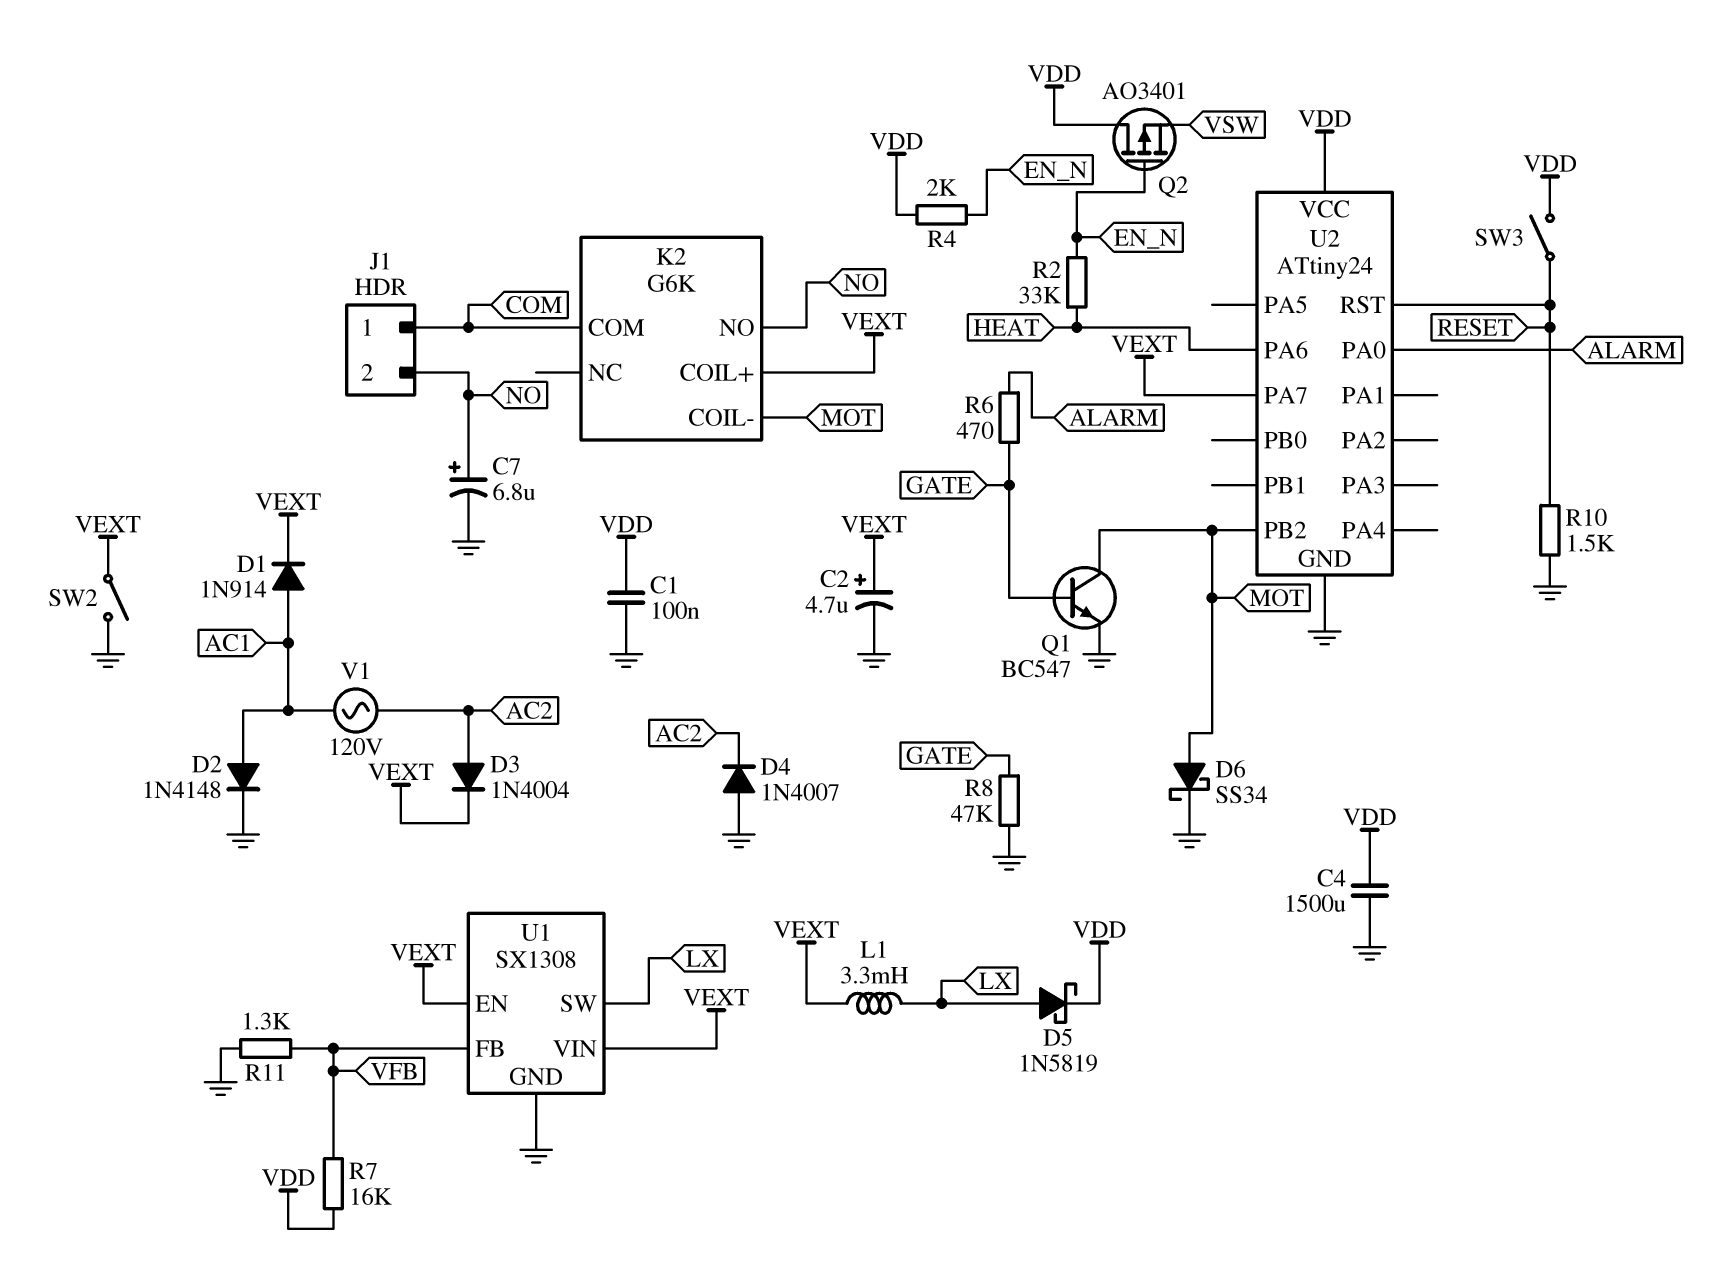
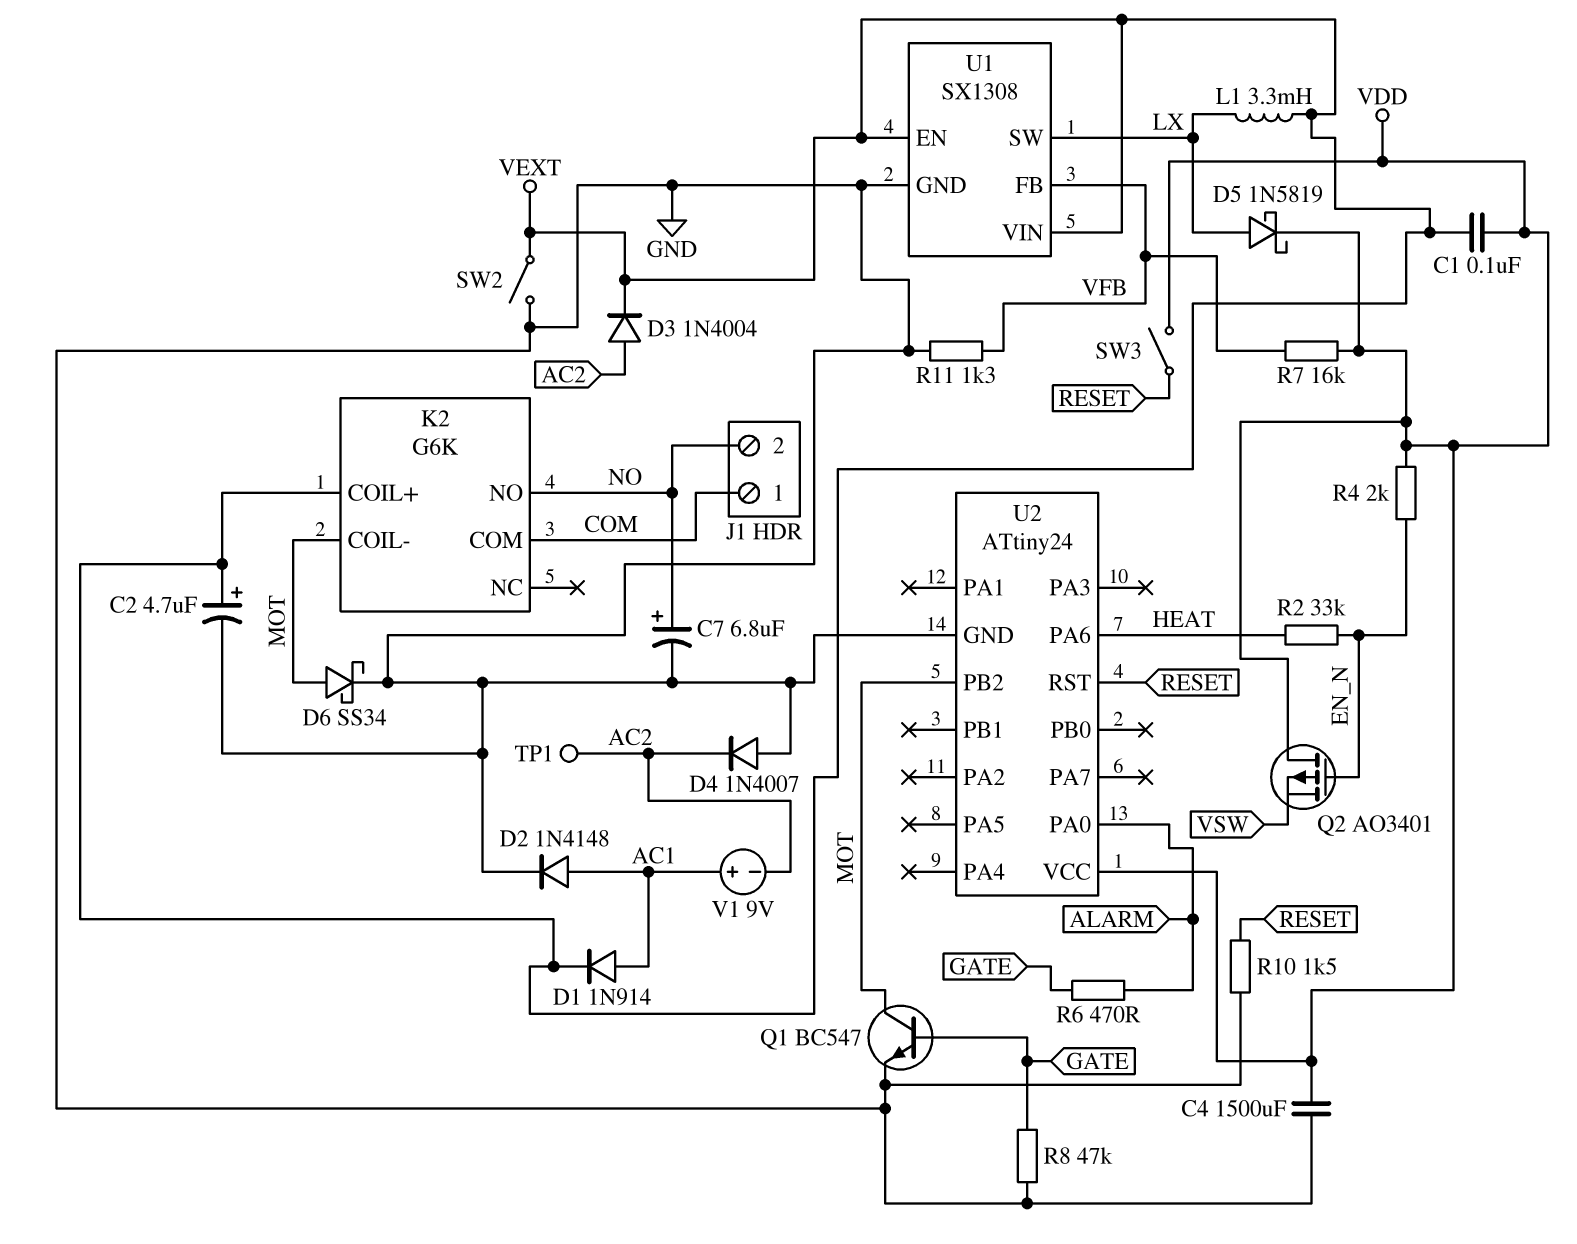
C1: 100nF (GND, VDD) -> 100nF (VDD, VEXT)
TP1: none -> test point (AC2)
U2 pin PA7: VEXT -> none
V1: AC 120V (AC1, AC2) -> 9V (plus AC1, minus AC2)

